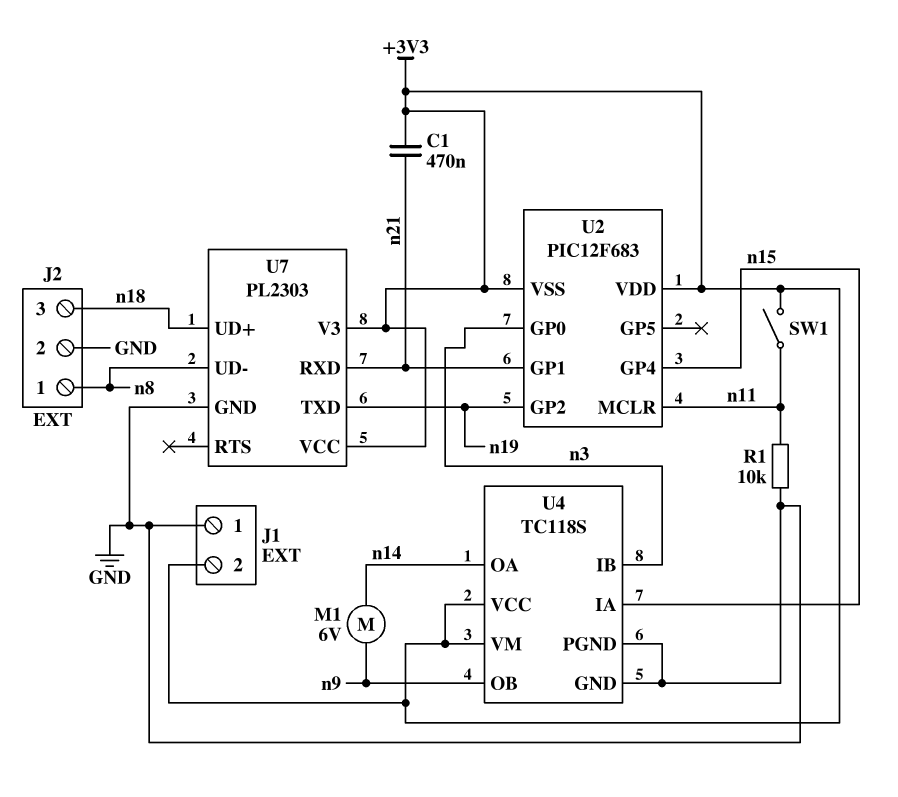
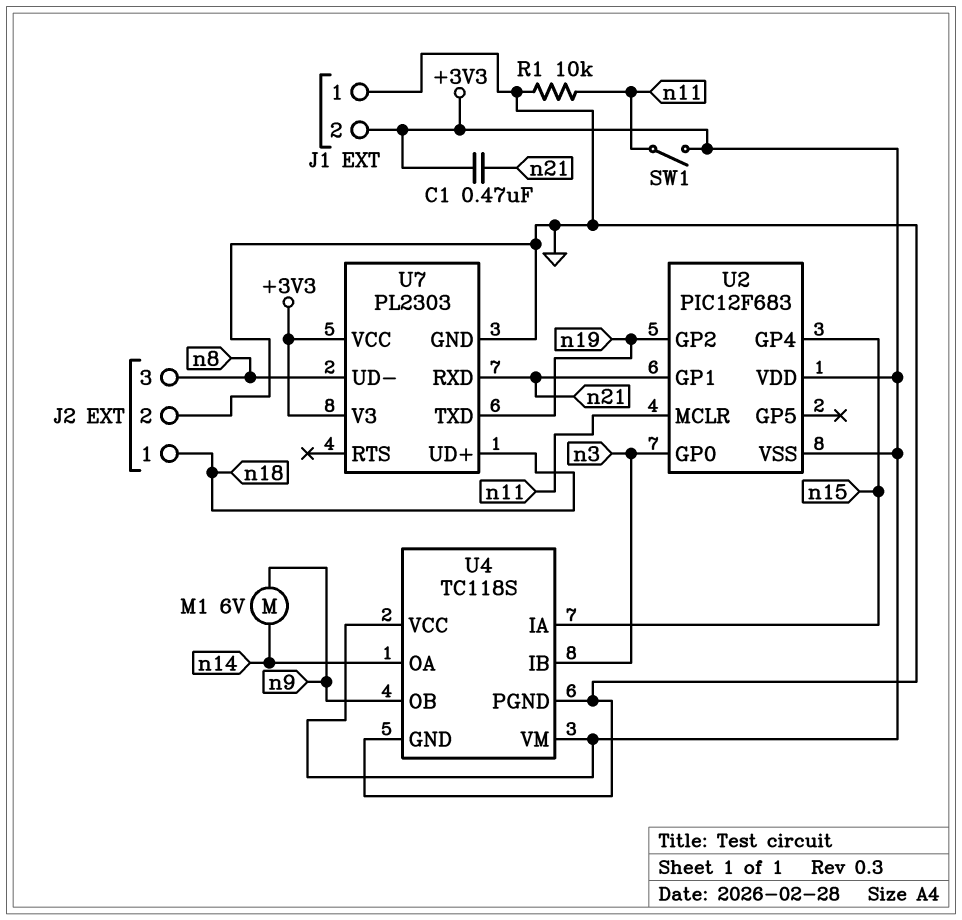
J2 pin 1: n8 -> n18
J2 pin 3: n18 -> n8

